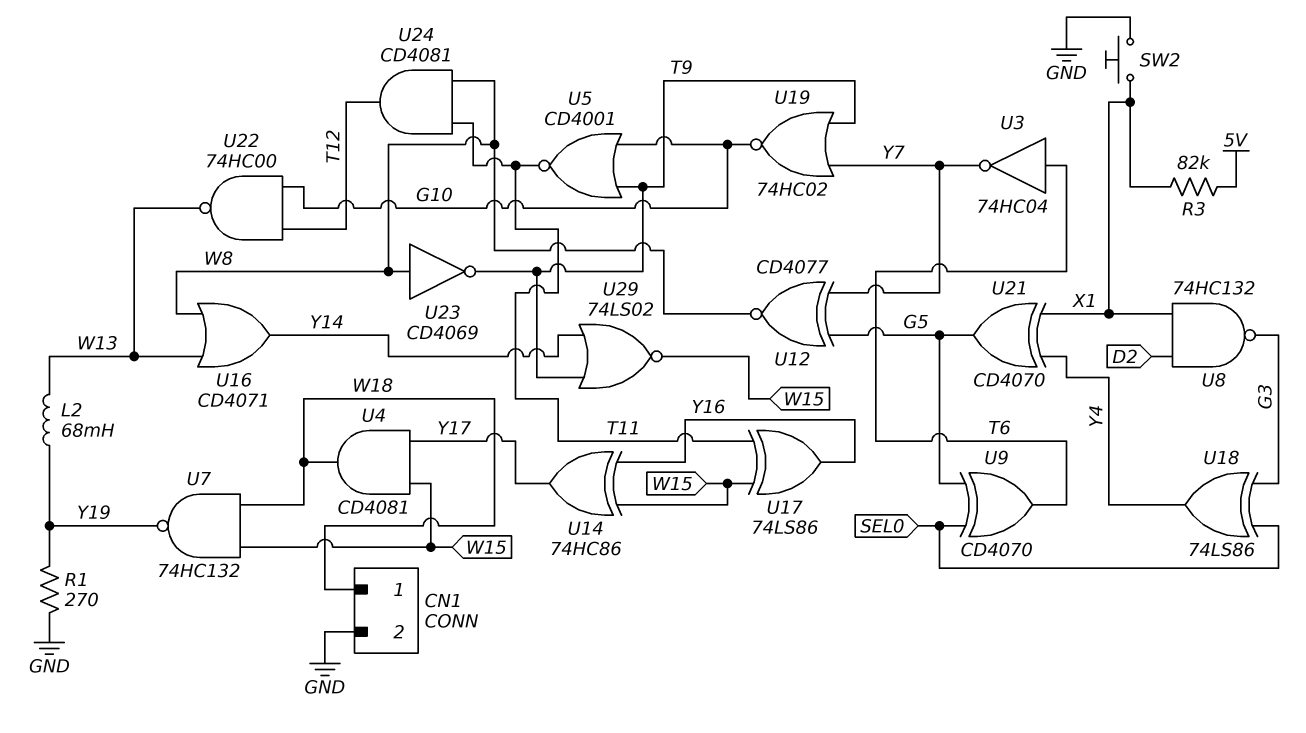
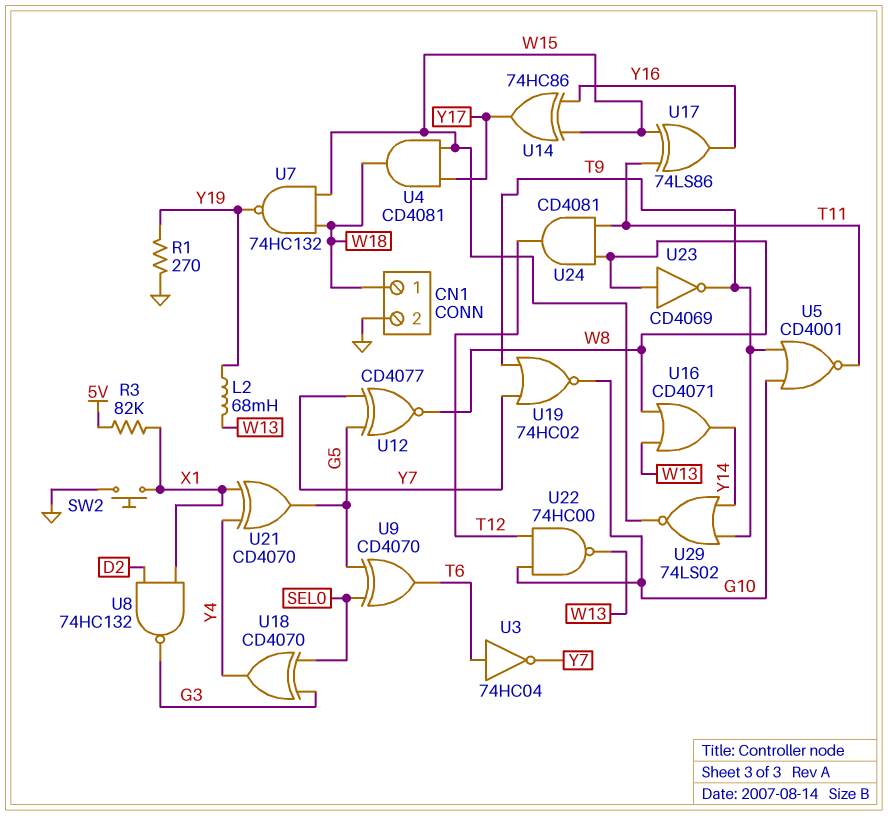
U18: XOR 74LS86 (in G3, in SEL0, out Y4) -> XOR CD4070 (in G3, in SEL0, out Y4)

